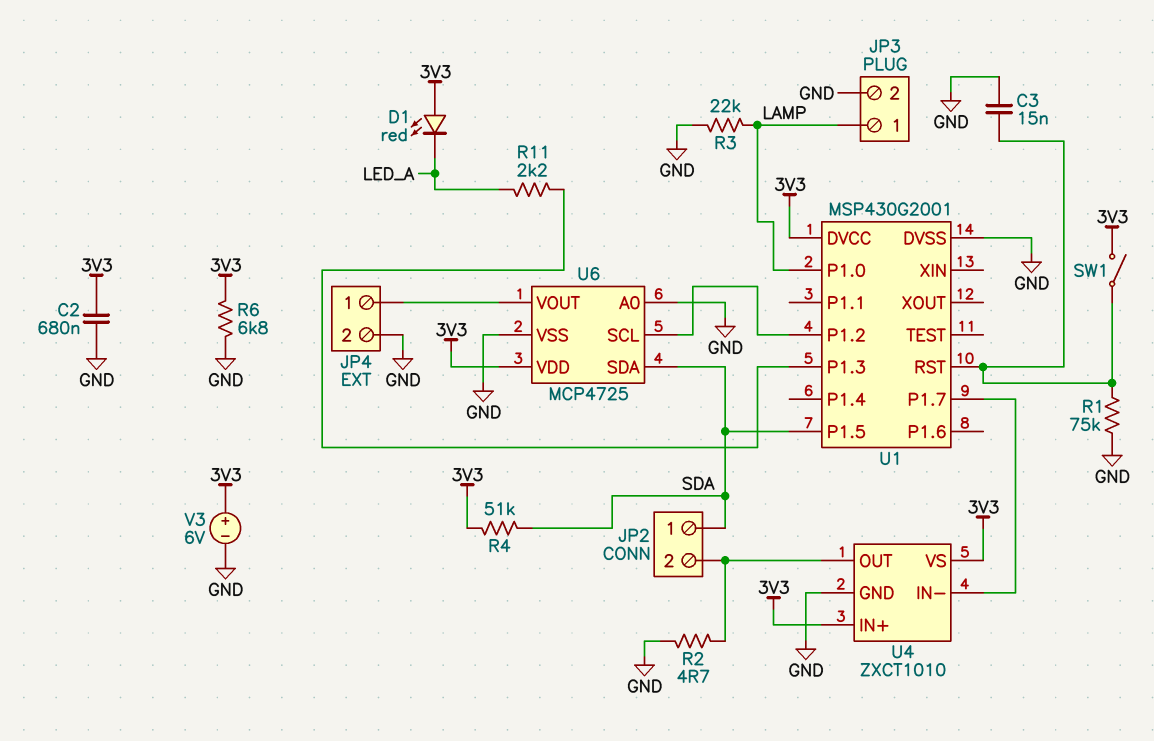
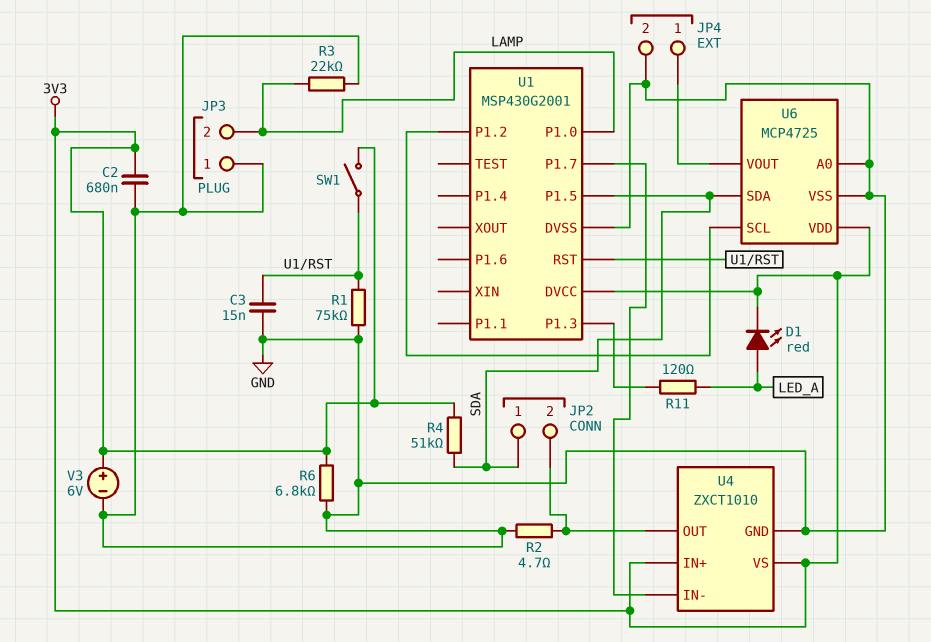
D1: LED red (A 3V3, K LED_A) -> LED red (A LED_A, K 3V3)
JP3 pin 1: LAMP -> GND
JP3 pin 2: GND -> LAMP
R11: 2.2k (LED_A, U1/P1.3) -> 120 (LED_A, U1/P1.3)

